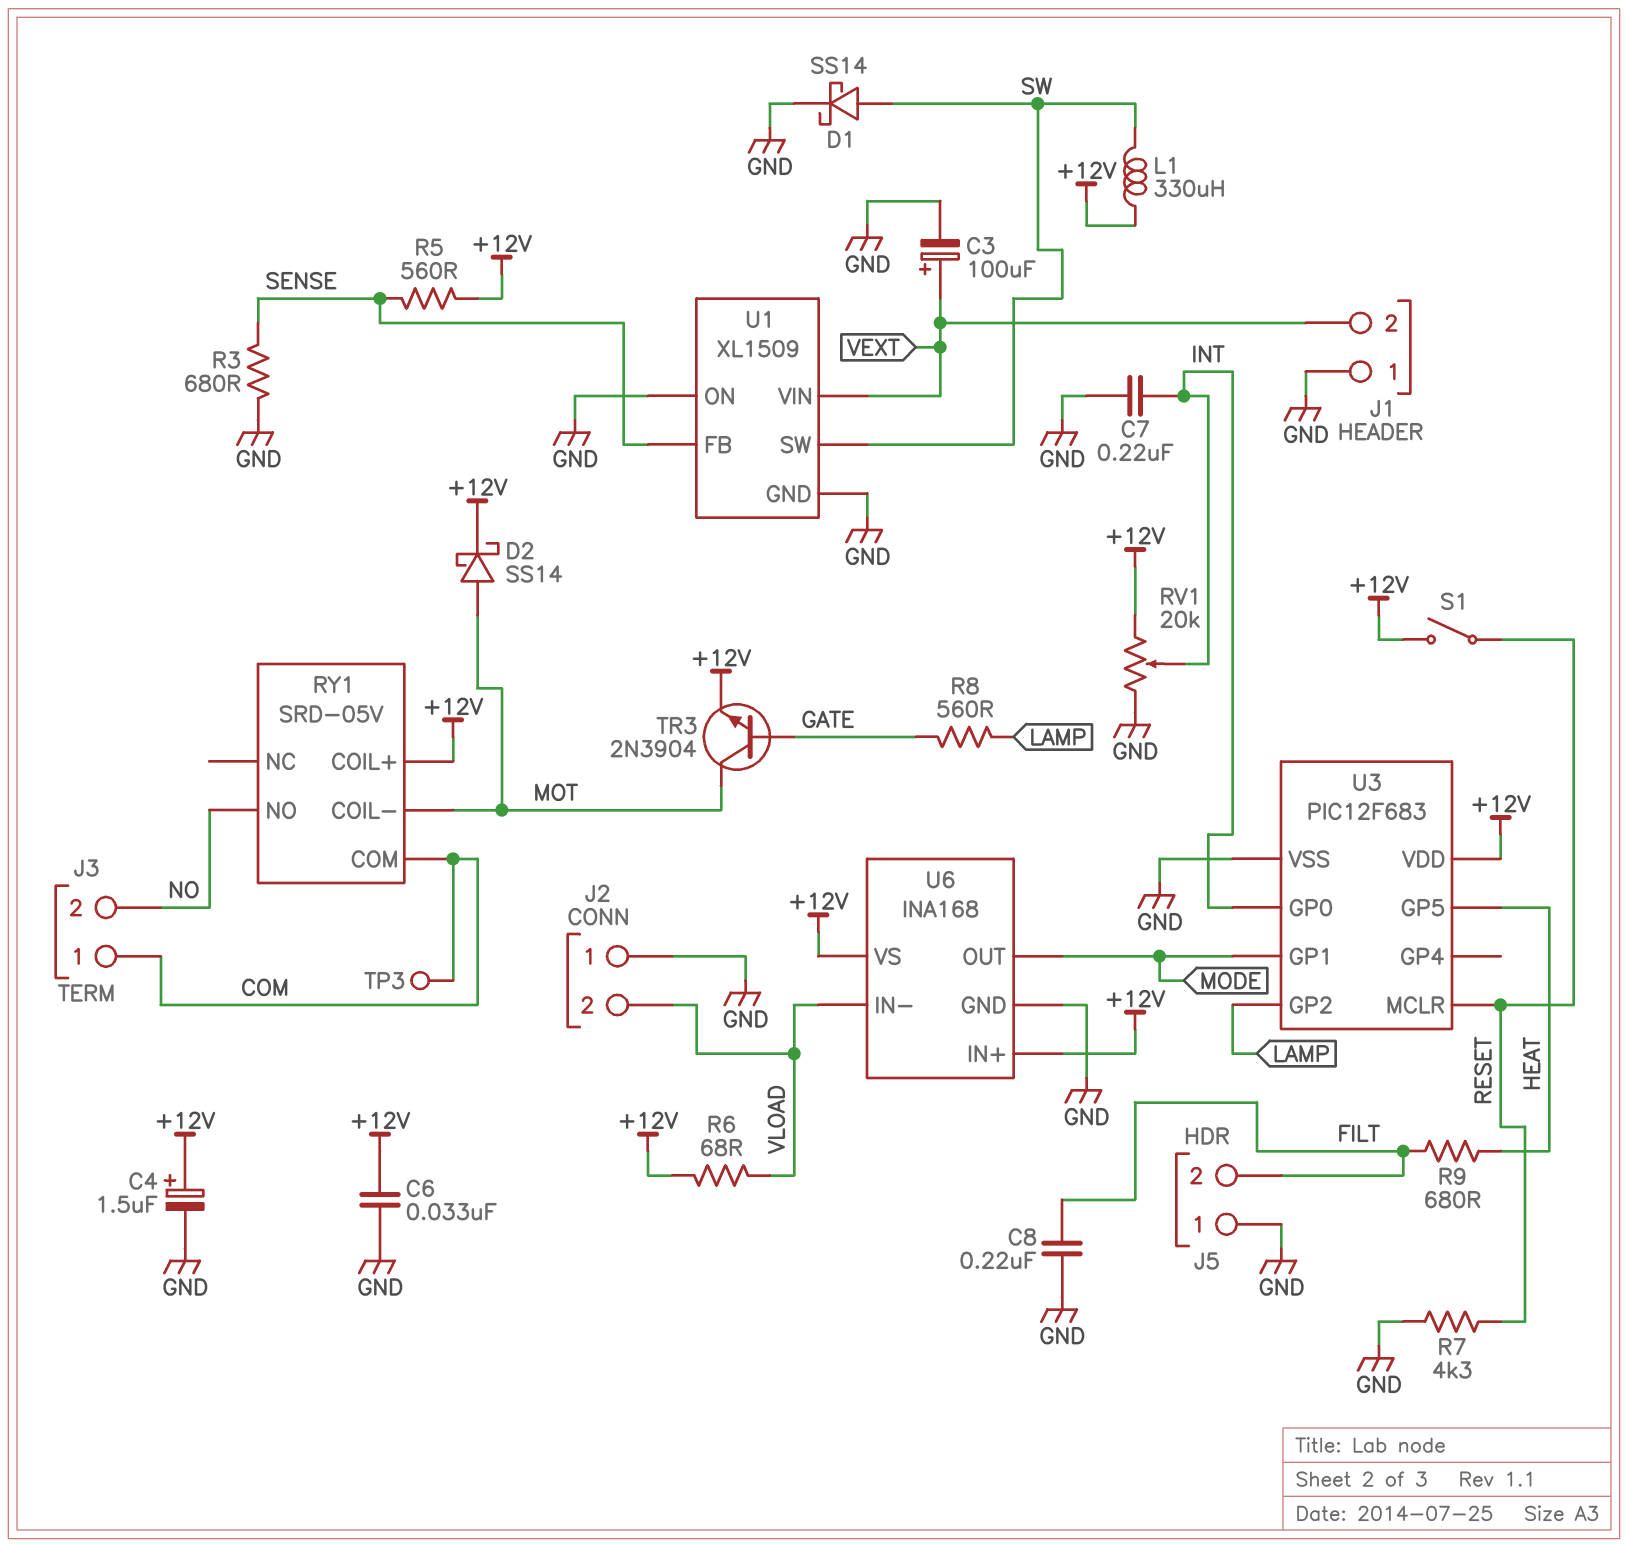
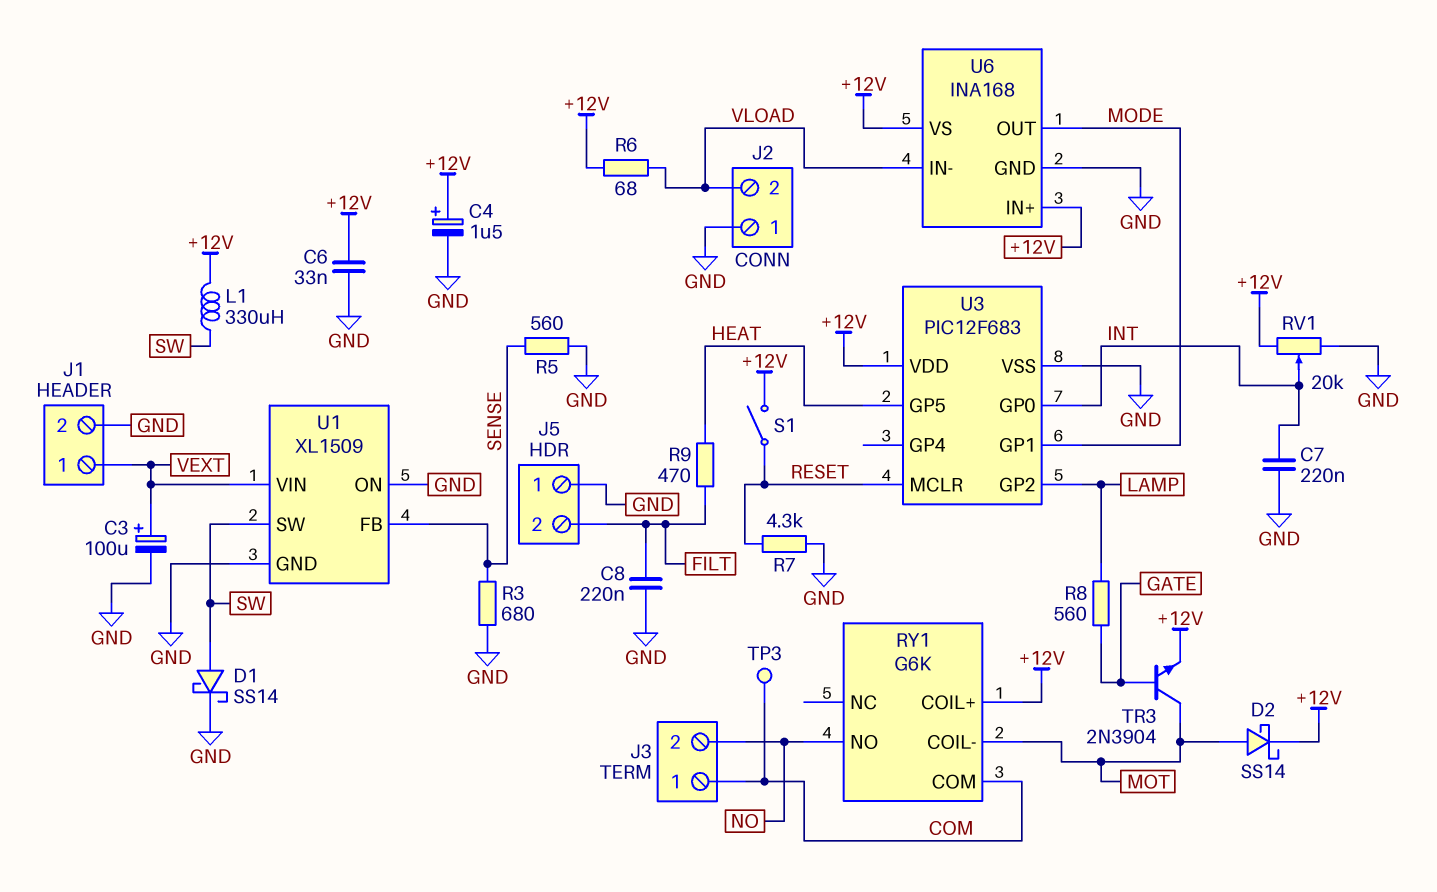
J1 pin 1: GND -> VEXT
J1 pin 2: VEXT -> GND
R5: 560 (+12V, SENSE) -> 560 (GND, SENSE)
R9: 680 (FILT, HEAT) -> 470 (FILT, HEAT)
RY1: SRD-05V -> G6K

